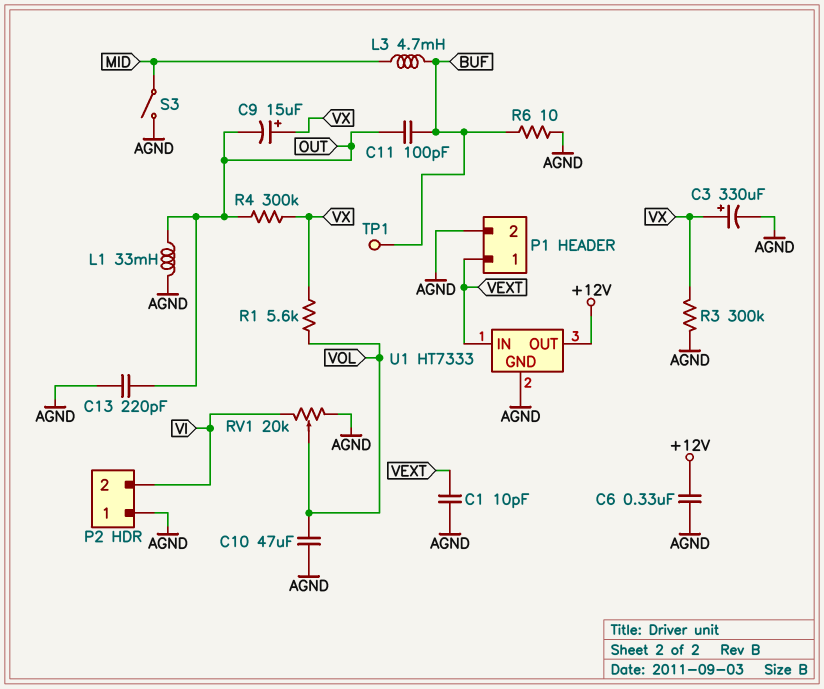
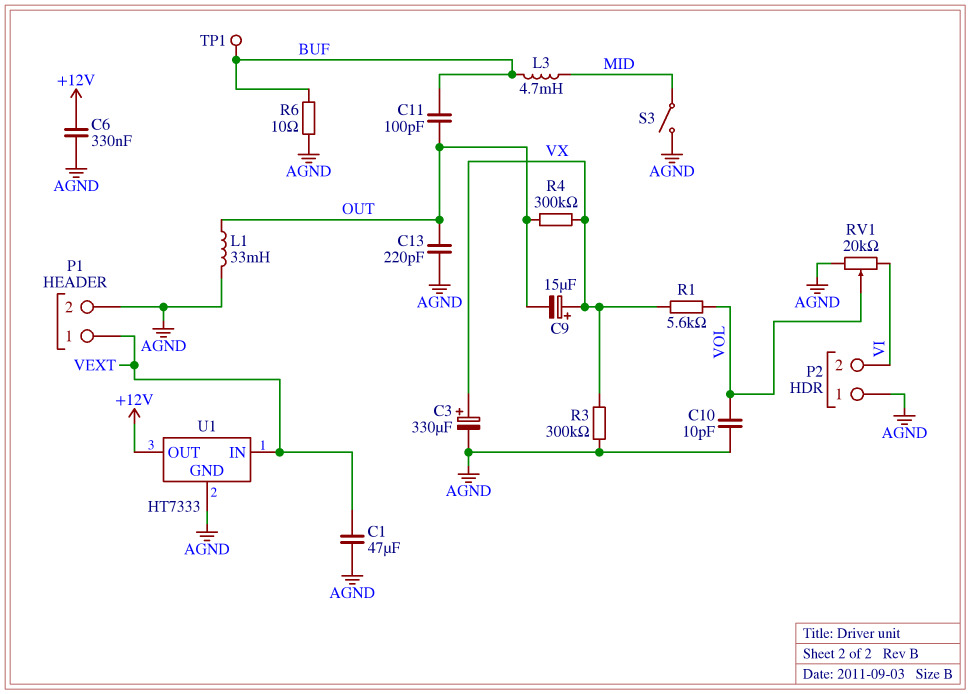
C1: 10pF (AGND, VEXT) -> 47uF (AGND, VEXT)
C10: 47uF (AGND, VOL) -> 10pF (AGND, VOL)

